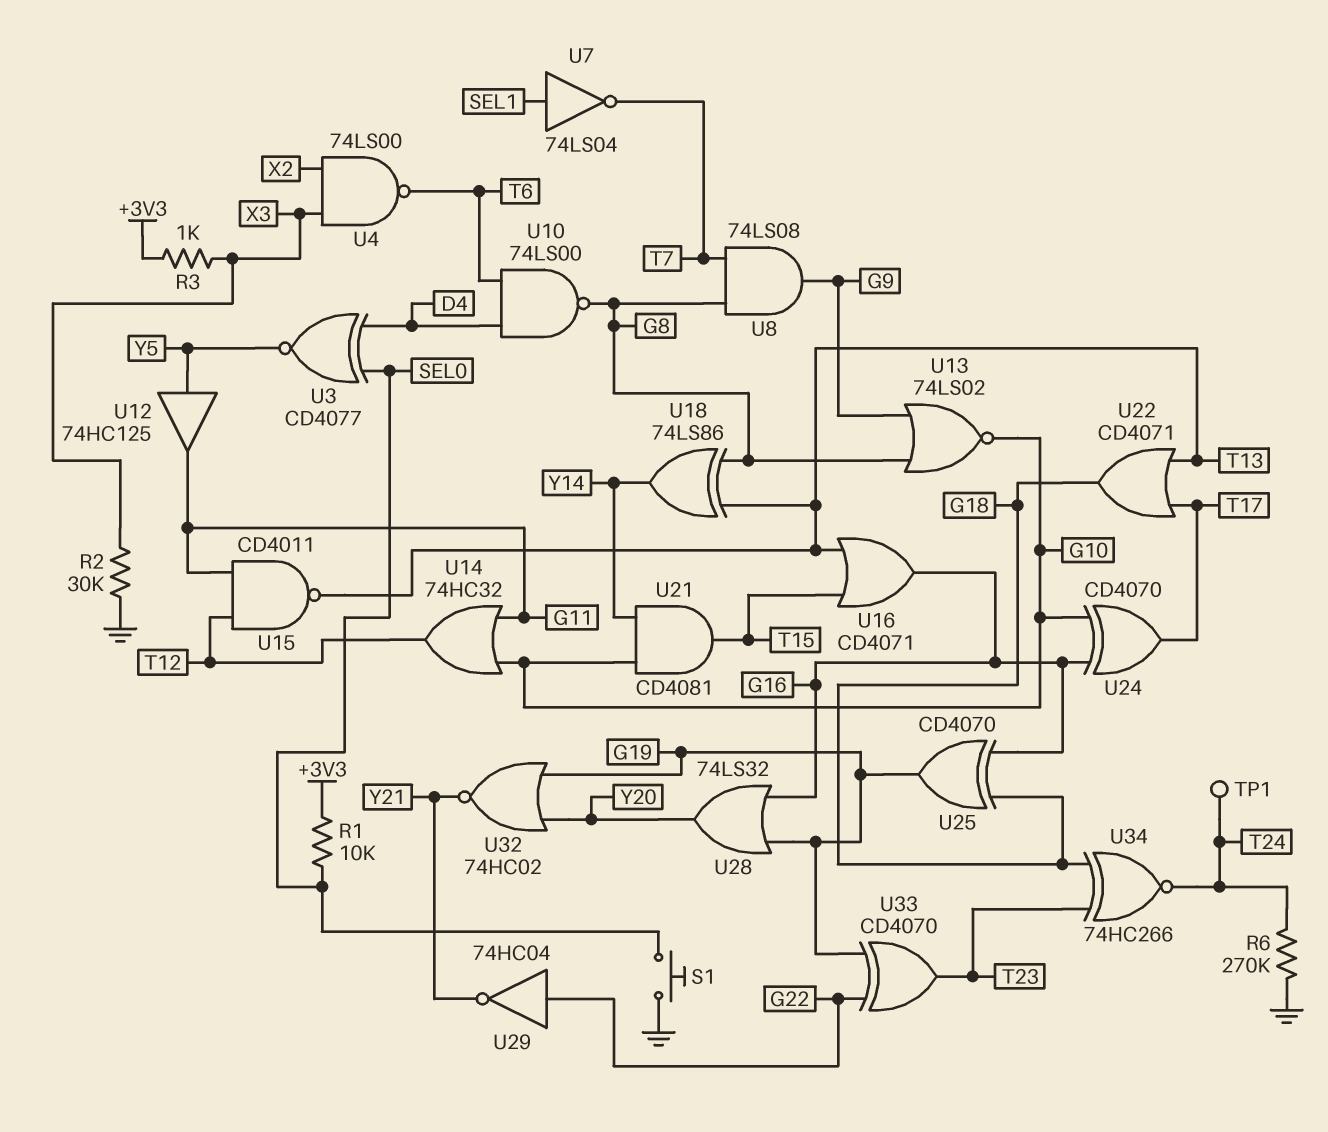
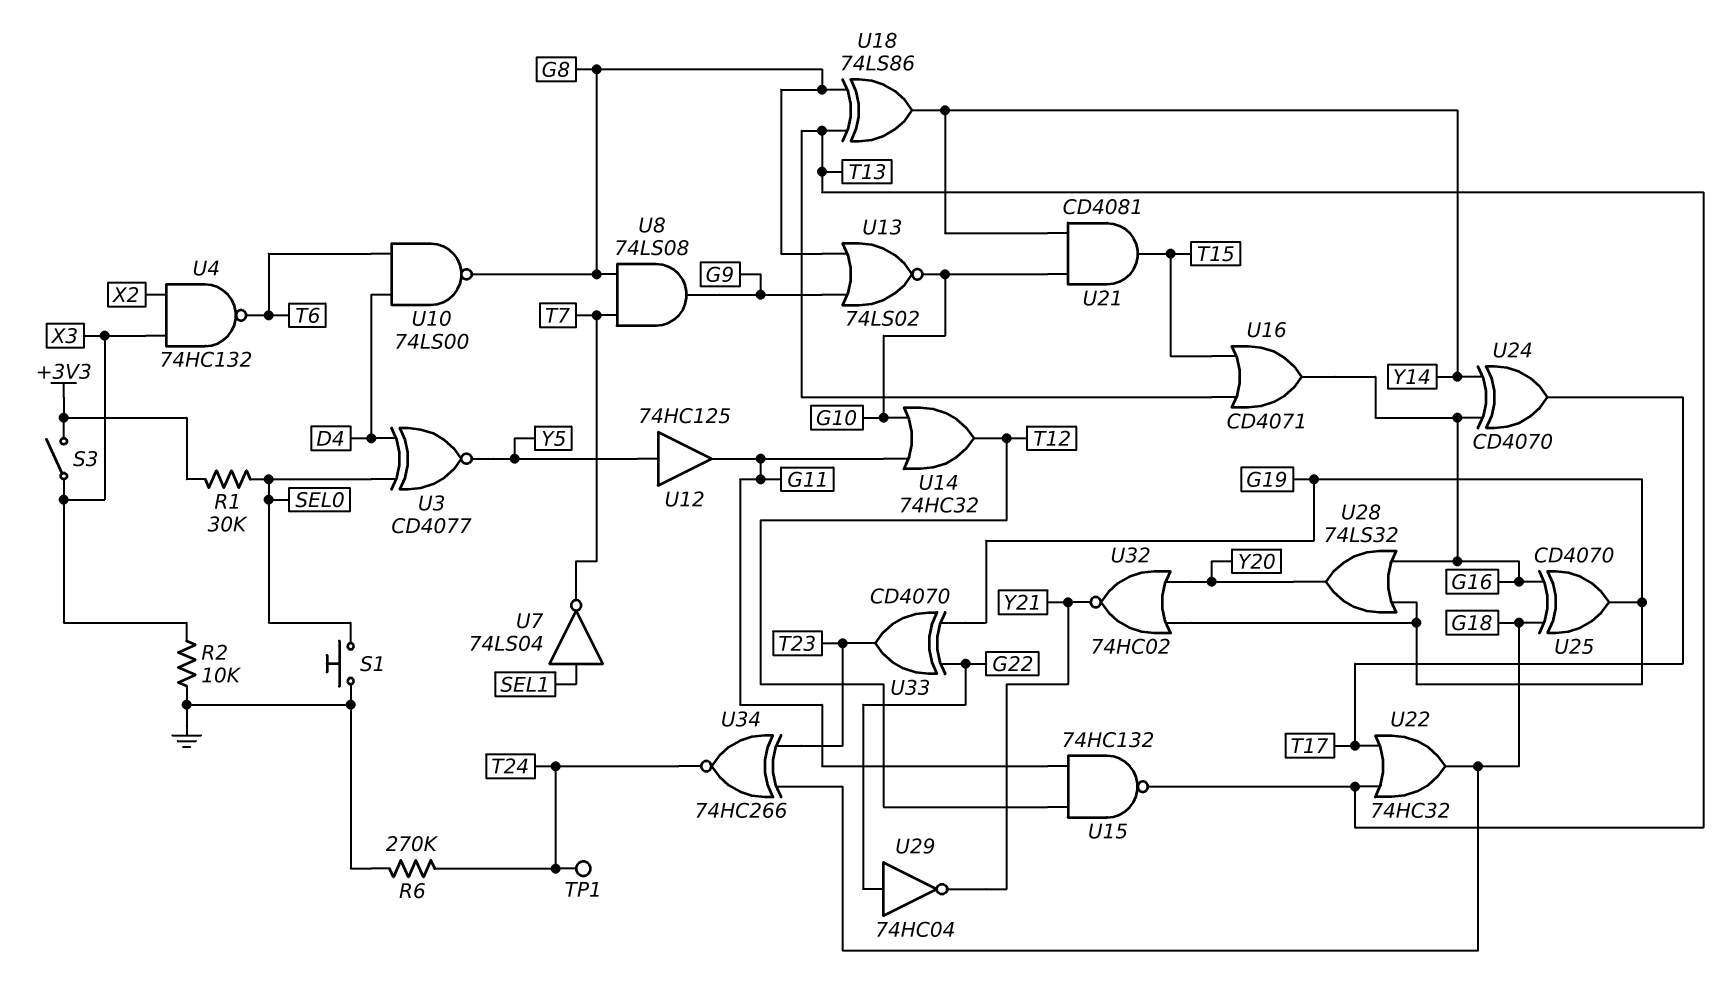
R1: 10k (+3V3, SEL0) -> 30k (+3V3, SEL0)
R2: 30k (GND, X3) -> 10k (GND, X3)
R3: 1k (+3V3, X3) -> none
S3: none -> switch (+3V3, X3)
U4: NAND 74LS00 (in X2, in X3, out T6) -> NAND 74HC132 (in X2, in X3, out T6)
U15: NAND CD4011 (in G11, in T12, out T13) -> NAND 74HC132 (in G11, in T12, out T13)
U22: OR CD4071 (in T13, in T17, out G18) -> OR 74HC32 (in T13, in T17, out G18)
U24: XOR CD4070 (in G10, in G16, out T17) -> XOR CD4070 (in G16, in Y14, out T17)

